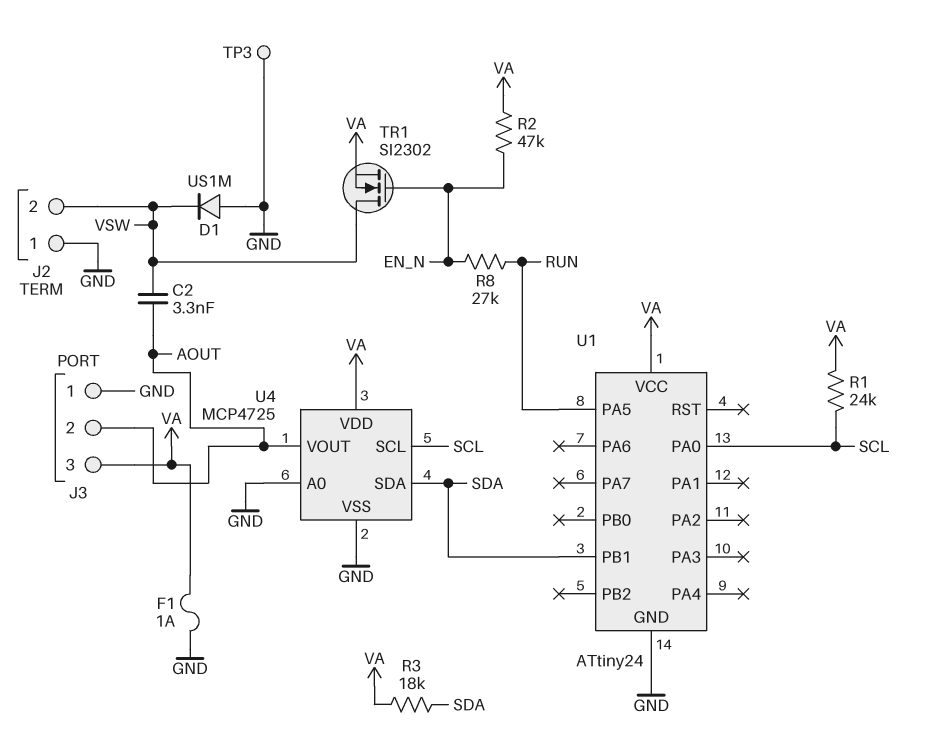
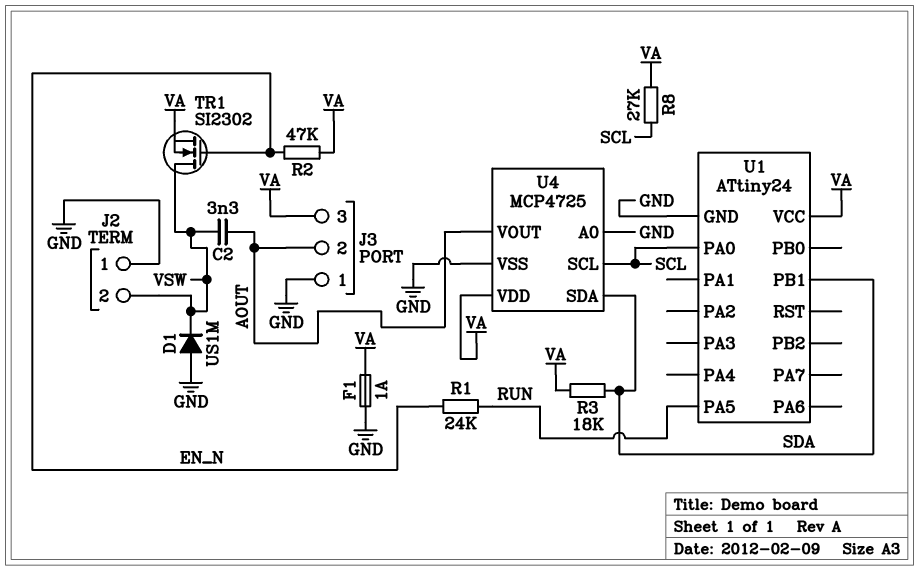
R1: 24k (SCL, VA) -> 24k (EN_N, RUN)
R8: 27k (EN_N, RUN) -> 27k (SCL, VA)
TP3: test point (GND) -> none

